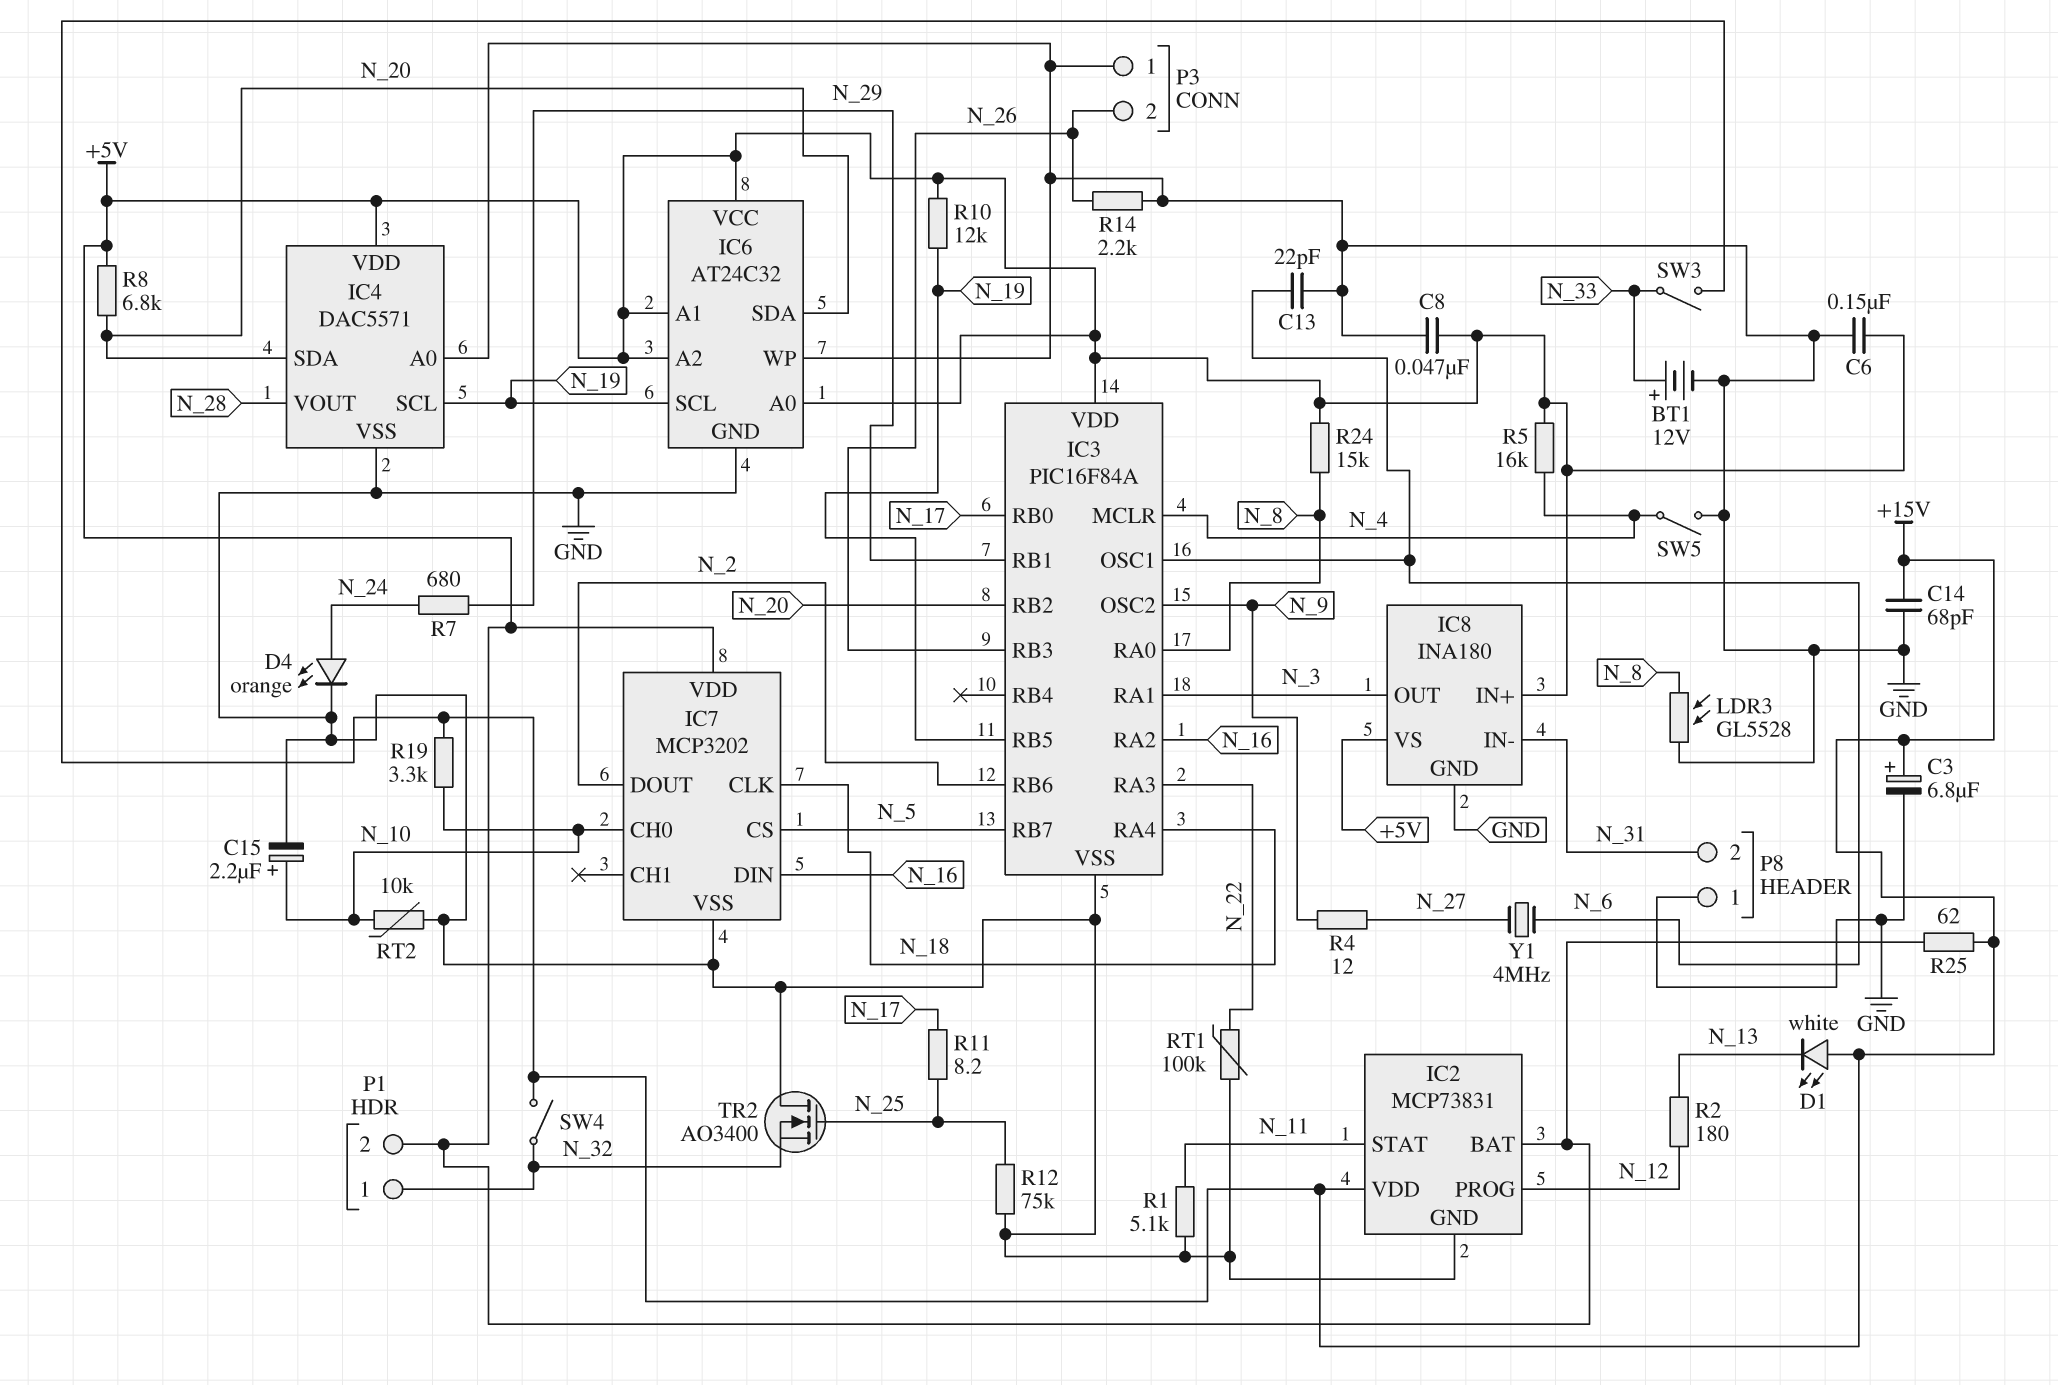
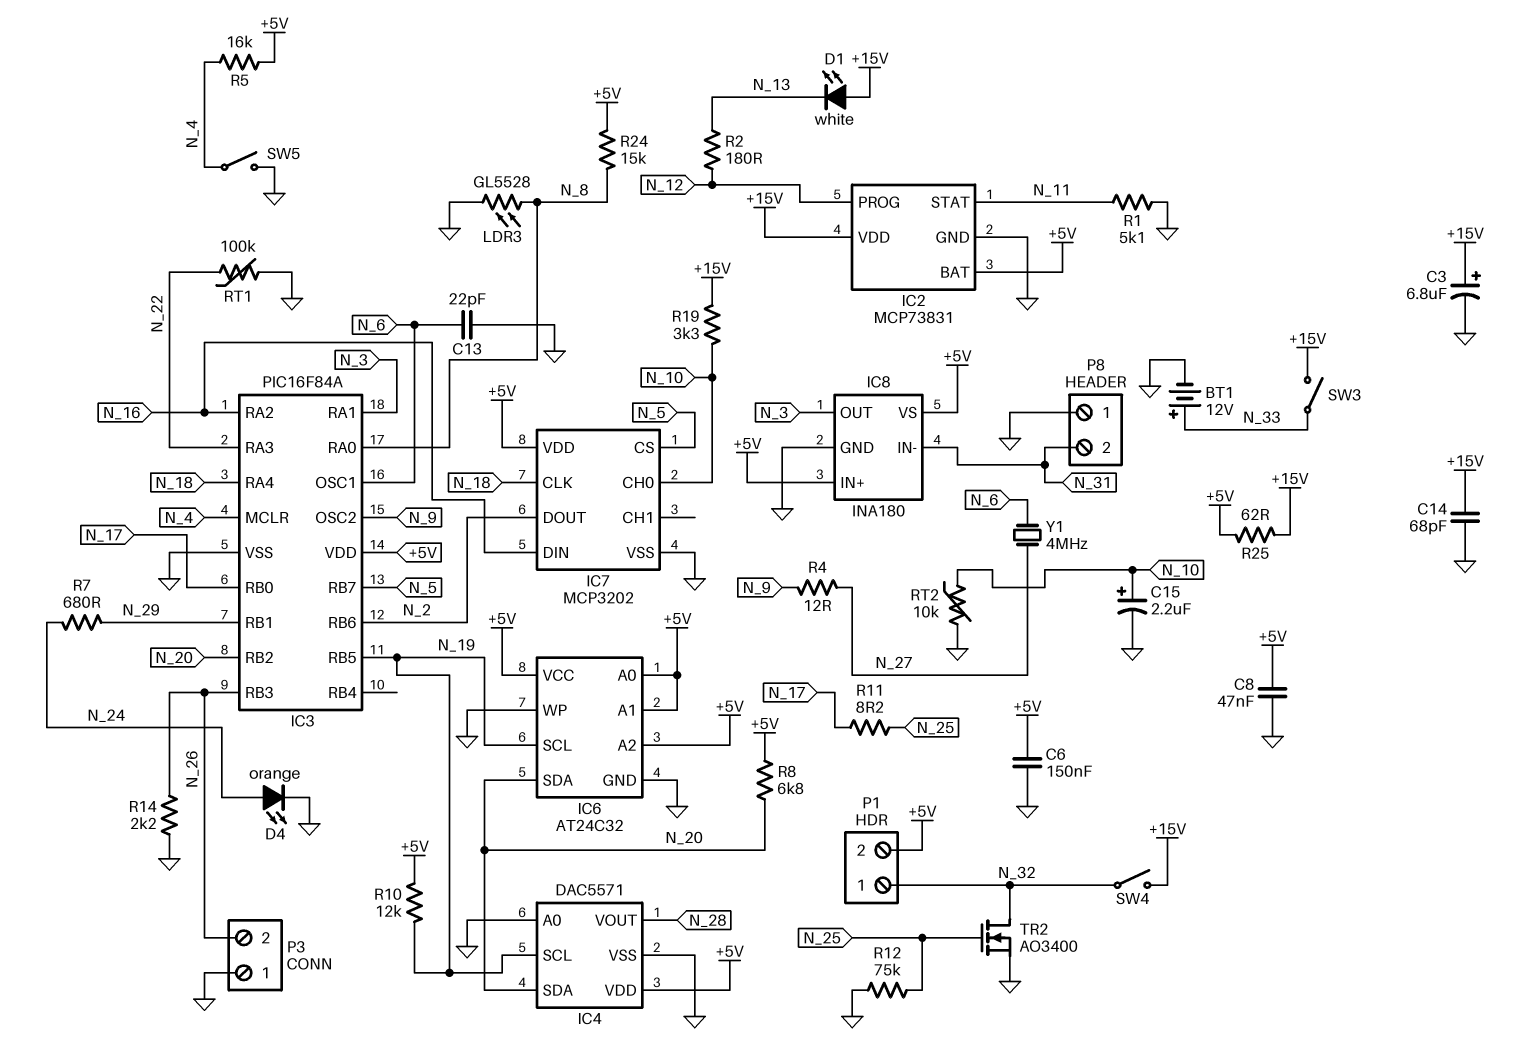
TR2: NMOS AO3400 (G N_25, D GND, S N_32) -> NMOS AO3400 (G N_25, D N_32, S GND)

